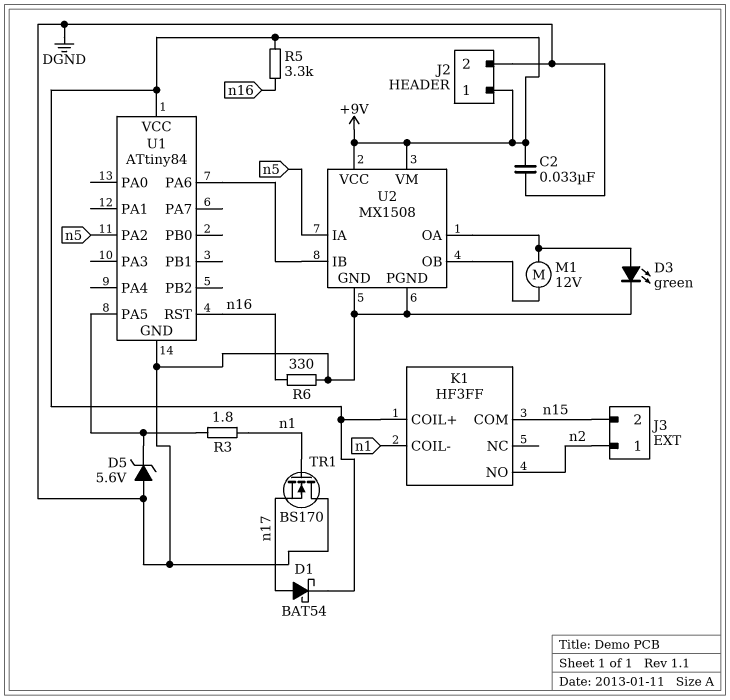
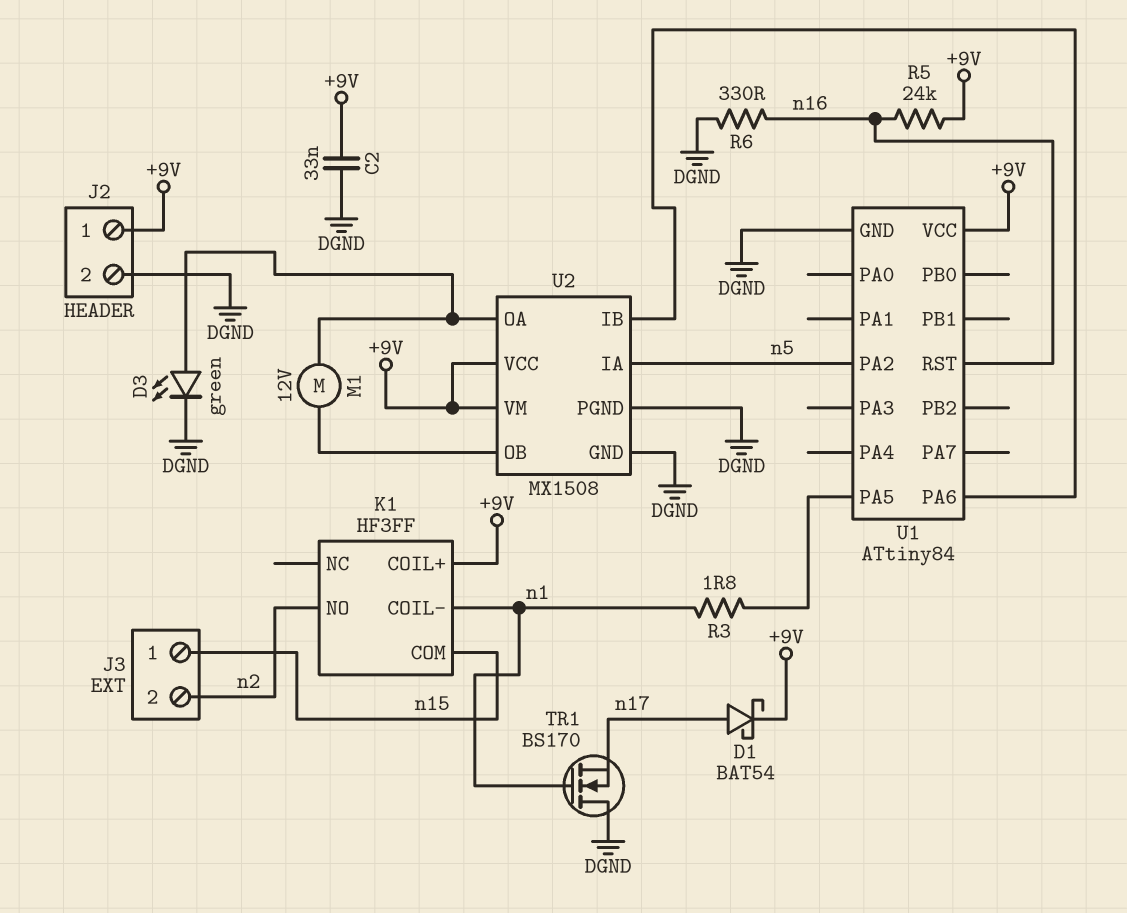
D5: zener 5.6V (A DGND, K U1/PA5) -> none
J3 pin 1: n2 -> n15
J3 pin 2: n15 -> n2
R5: 3.3k (+9V, n16) -> 24k (+9V, n16)

